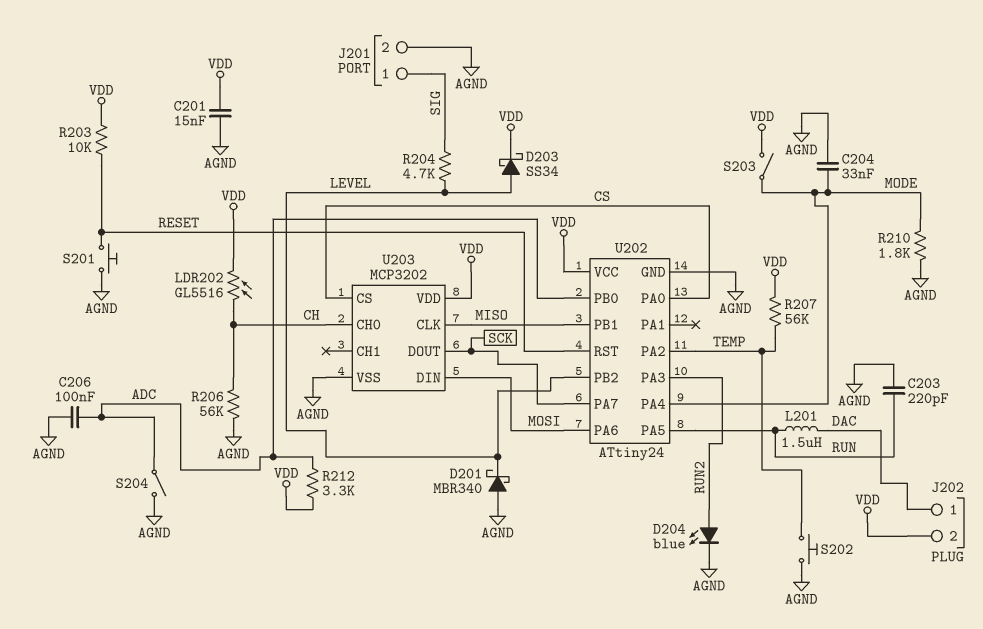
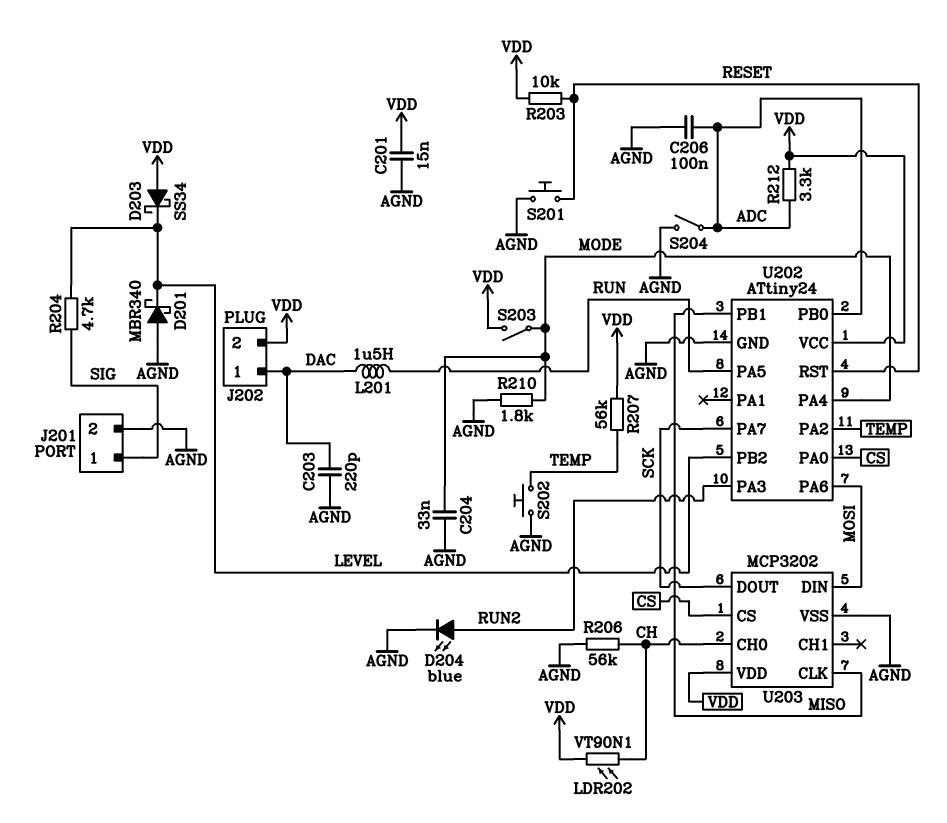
C203: 220pF (AGND, RUN) -> 220pF (AGND, DAC)
D203: schottky SS34 (A LEVEL, K VDD) -> schottky SS34 (A VDD, K LEVEL)
LDR202: GL5516 (CH, VDD) -> VT90N1 (CH, VDD)

